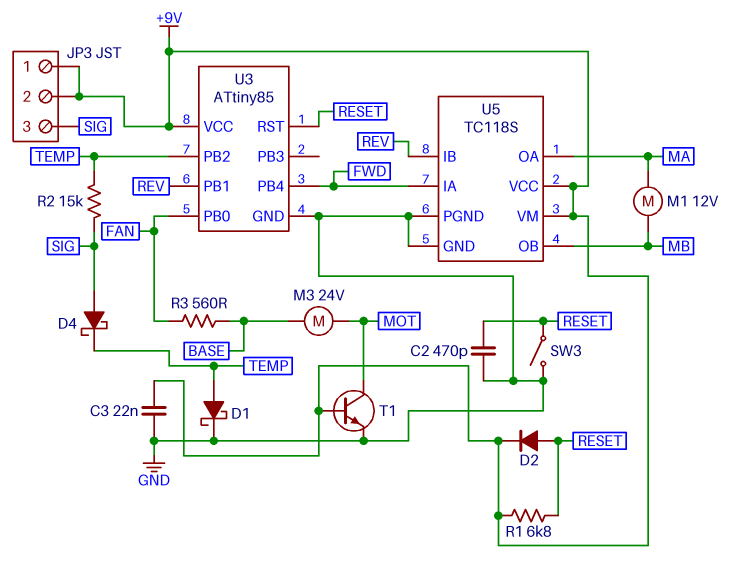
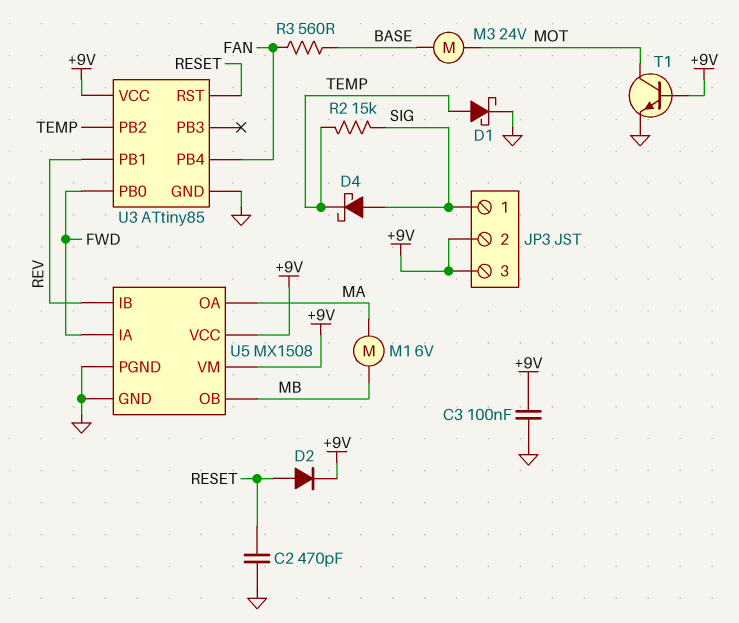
C3: 22nF (+9V, GND) -> 100nF (+9V, GND)
JP3 pin 1: +9V -> SIG
JP3 pin 3: SIG -> +9V
M1: motor 12V (MA, MB) -> motor 6V (MA, MB)
R1: 6.8k (+9V, RESET) -> none
SW3: switch (GND, RESET) -> none
U3 pin PB0: FAN -> FWD
U3 pin PB4: FWD -> FAN
U5: TC118S -> MX1508

